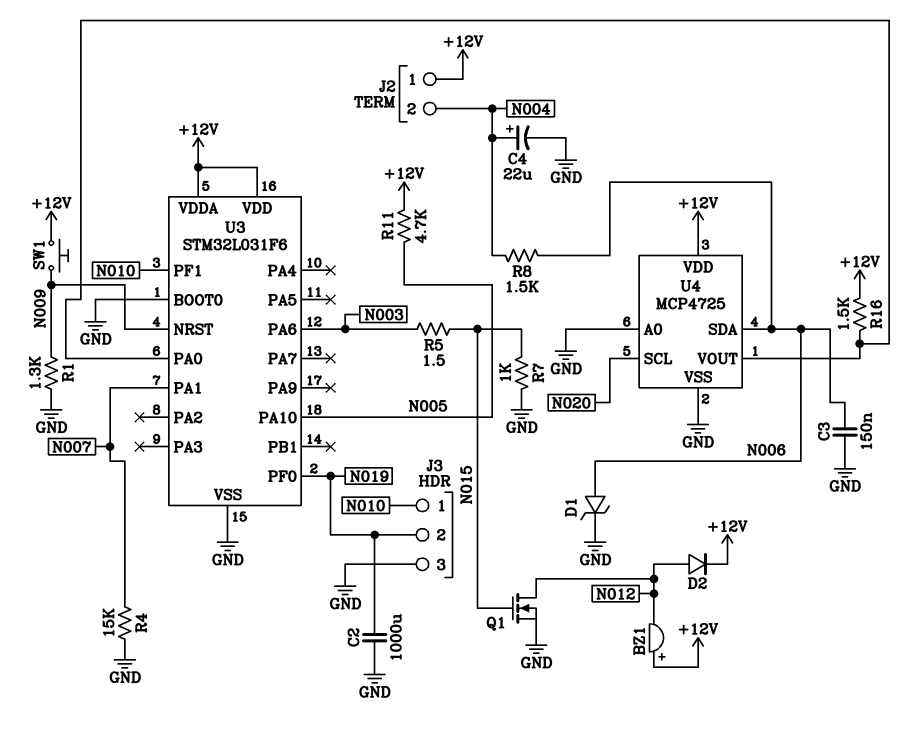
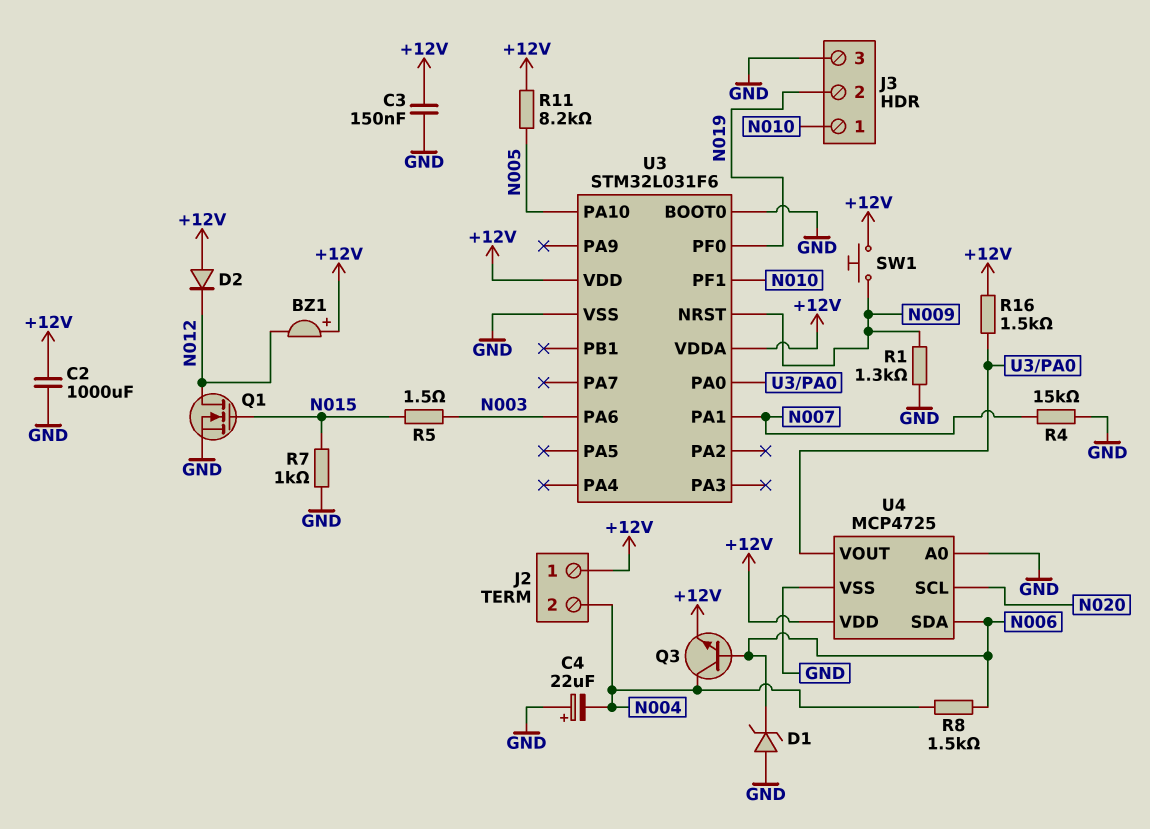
C2: 1000uF (GND, N019) -> 1000uF (+12V, GND)
C3: 150nF (GND, N006) -> 150nF (+12V, GND)
C4: 22uF (plus N004, minus GND) -> 22uF (plus GND, minus N004)
D1: zener (A N006, K GND) -> zener (A GND, K N006)
D2: diode (A N012, K +12V) -> diode (A +12V, K N012)
Q3: none -> NPN (B N006, C N004, E +12V)
R11: 4.7k (+12V, N005) -> 8.2k (+12V, N005)

